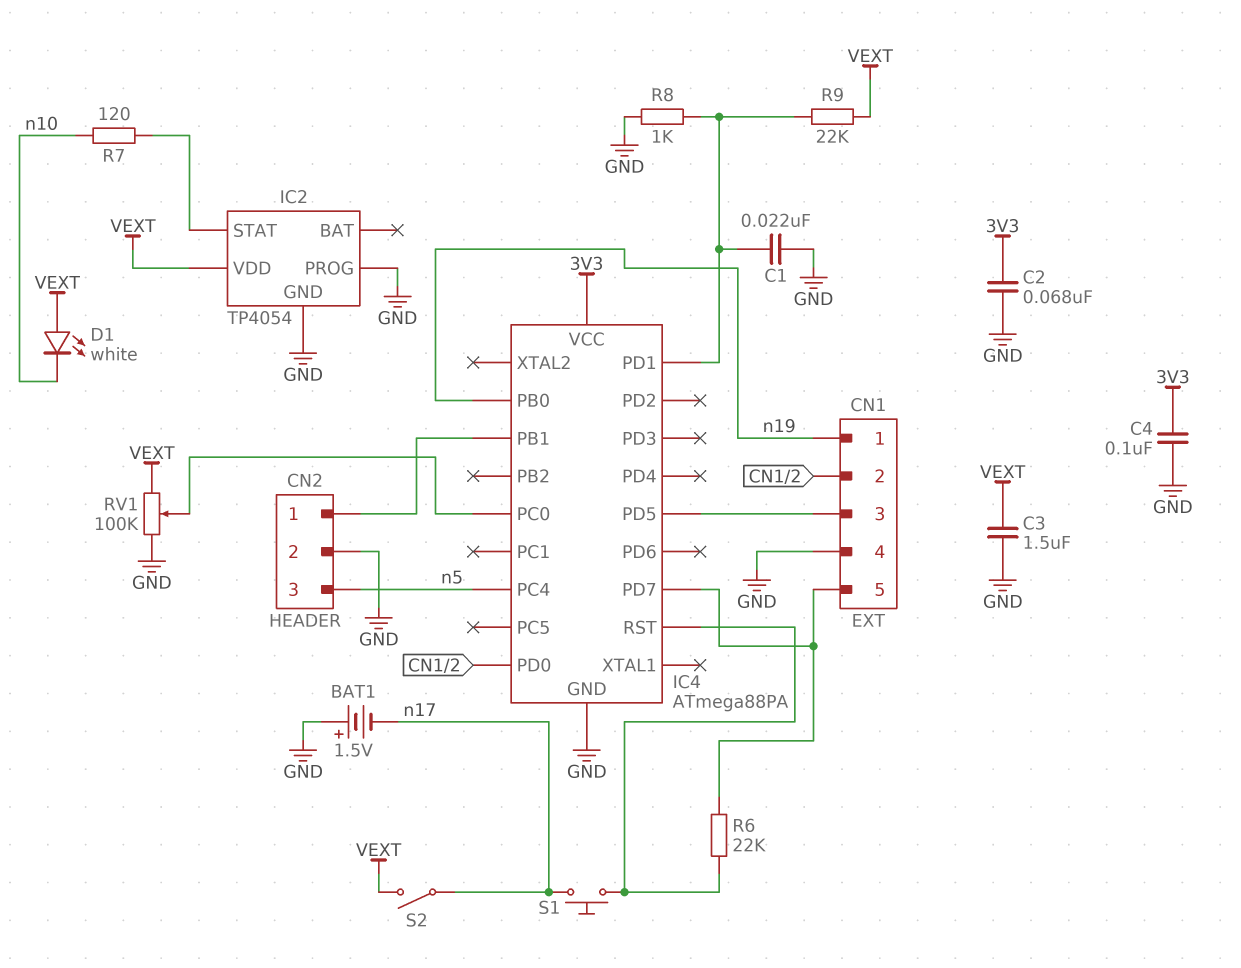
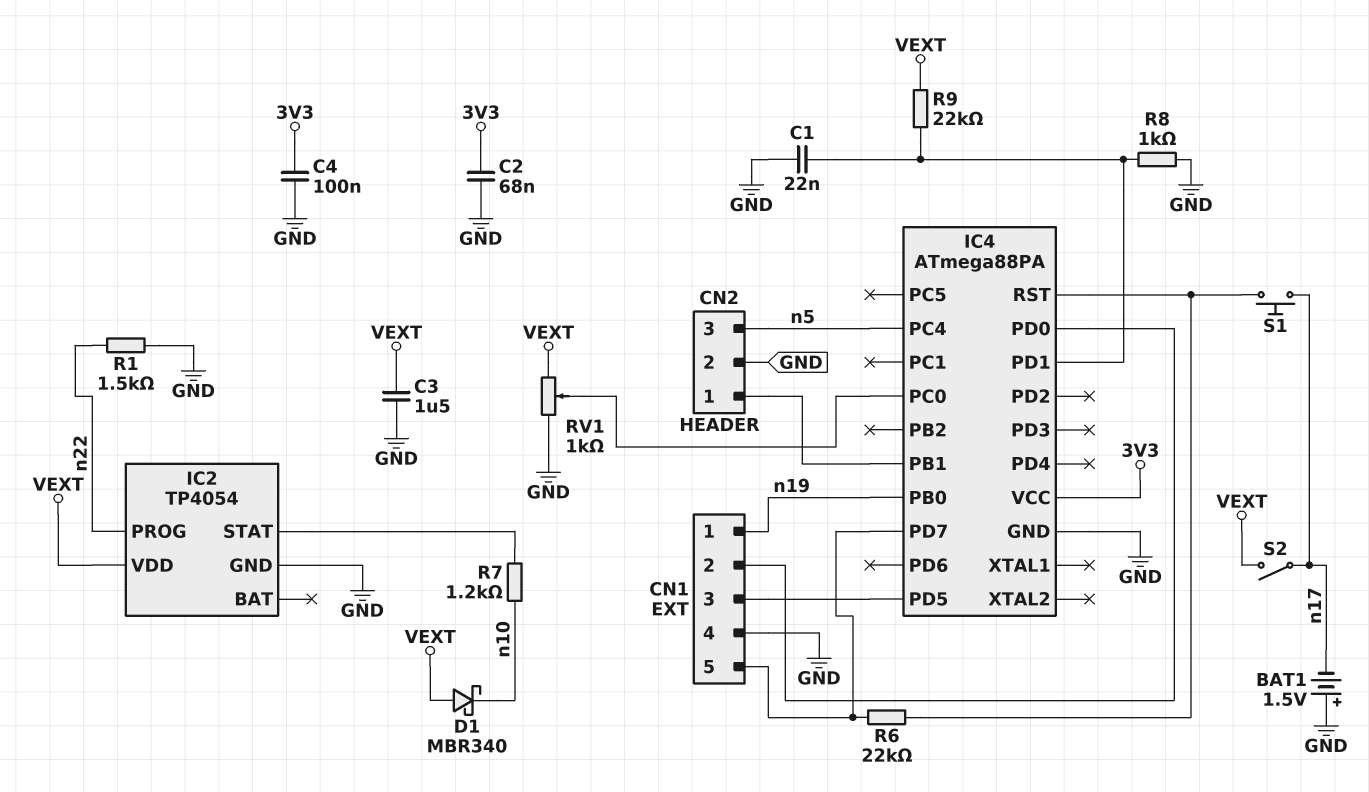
D1: LED white (A VEXT, K n10) -> schottky MBR340 (A VEXT, K n10)
IC2 pin PROG: GND -> n22
R1: none -> 1.5k (GND, n22)
R7: 120 (IC2/STAT, n10) -> 1.2k (IC2/STAT, n10)
RV1: 100k (GND, VEXT, wiper IC4/PC0) -> 1k (GND, VEXT, wiper IC4/PC0)

